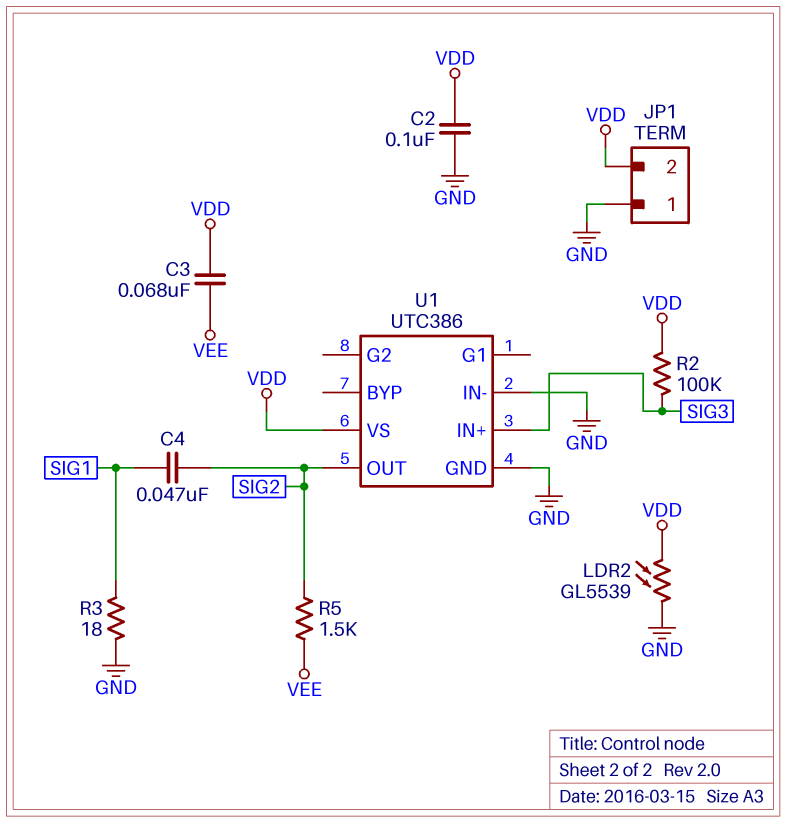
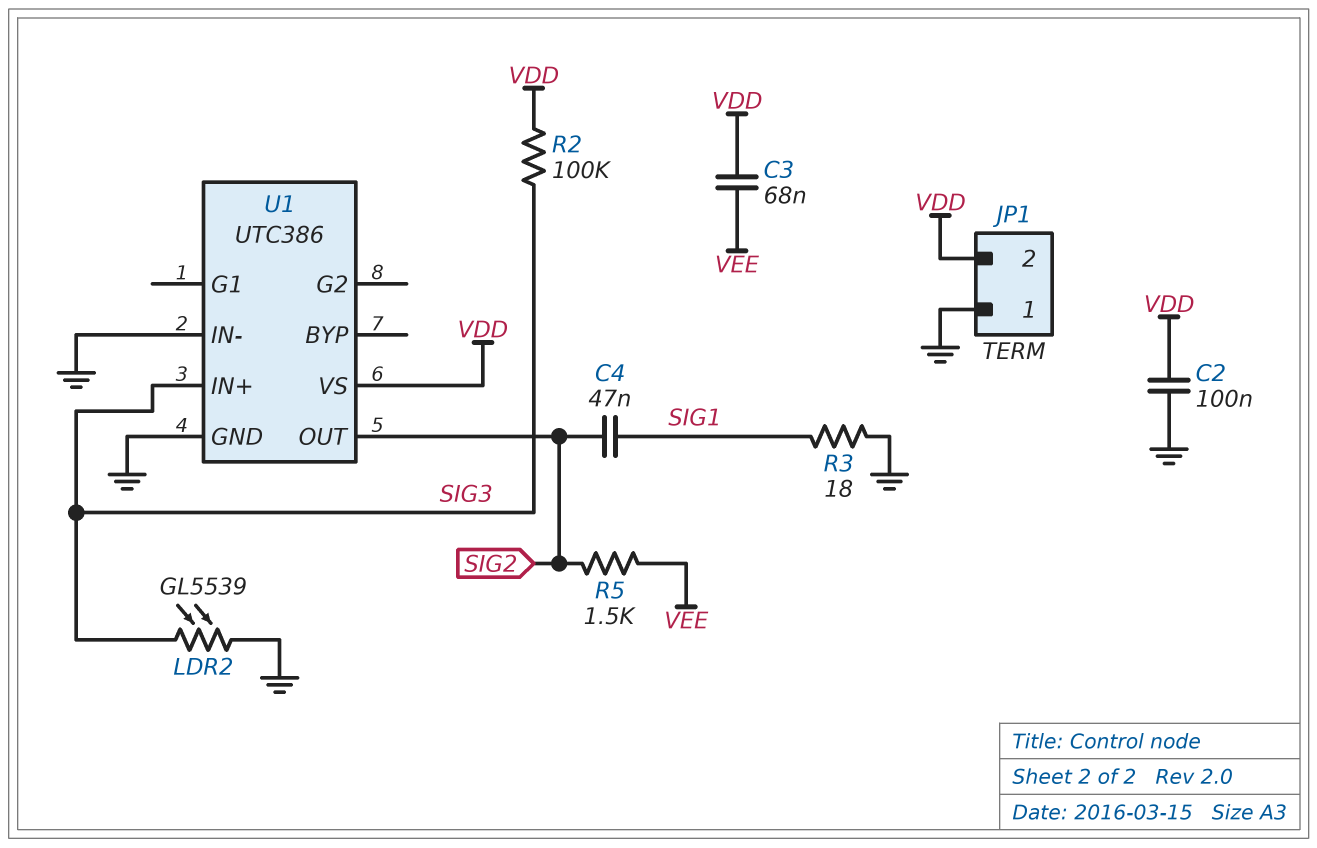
LDR2: GL5539 (GND, VDD) -> GL5539 (GND, SIG3)

